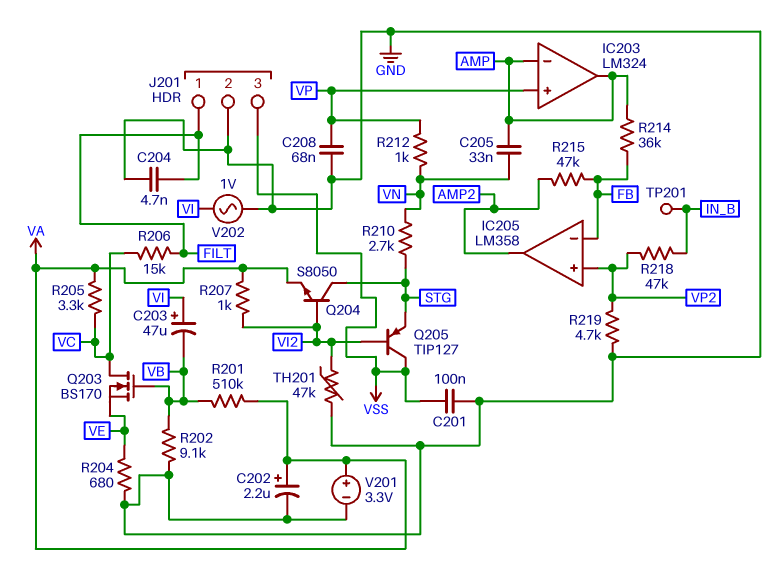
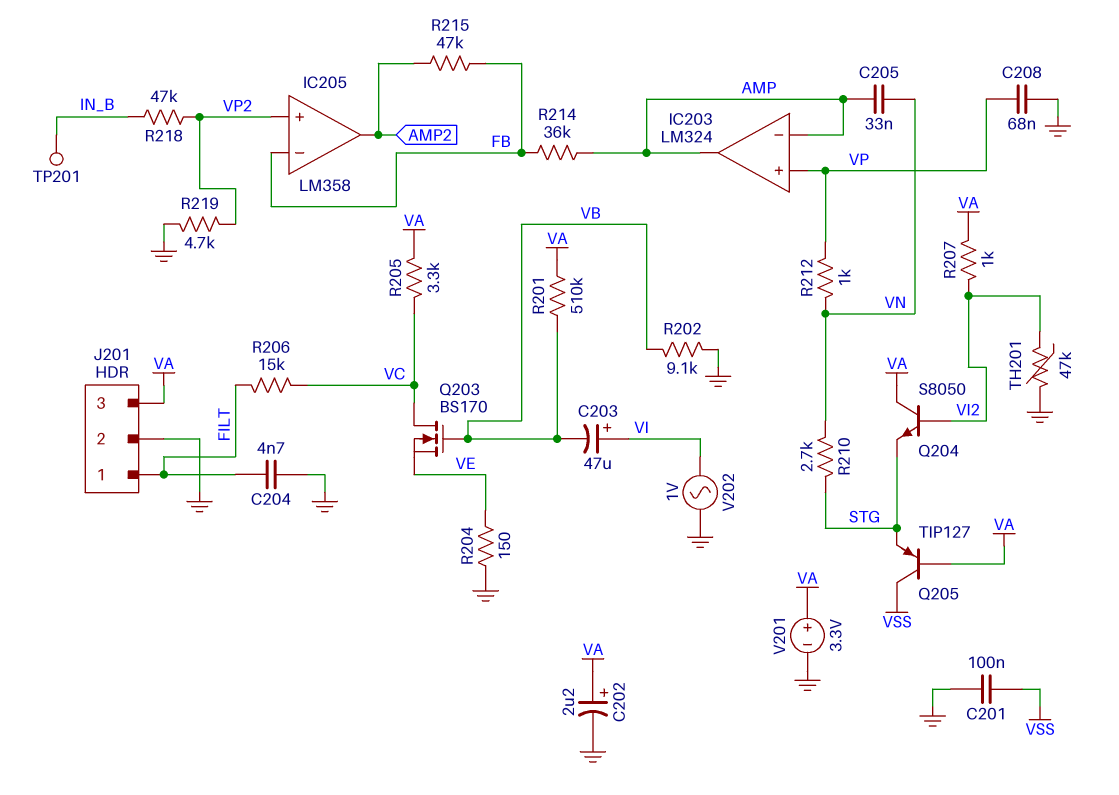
J201 pin 3: VSS -> VA
Q204: NPN S8050 (B VI2, C STG, E VA) -> NPN S8050 (B VI2, C VA, E STG)
Q205: PNP TIP127 (B VI2, C VSS, E STG) -> PNP TIP127 (B VA, C VSS, E STG)
R204: 680 (GND, VE) -> 150 (GND, VE)

